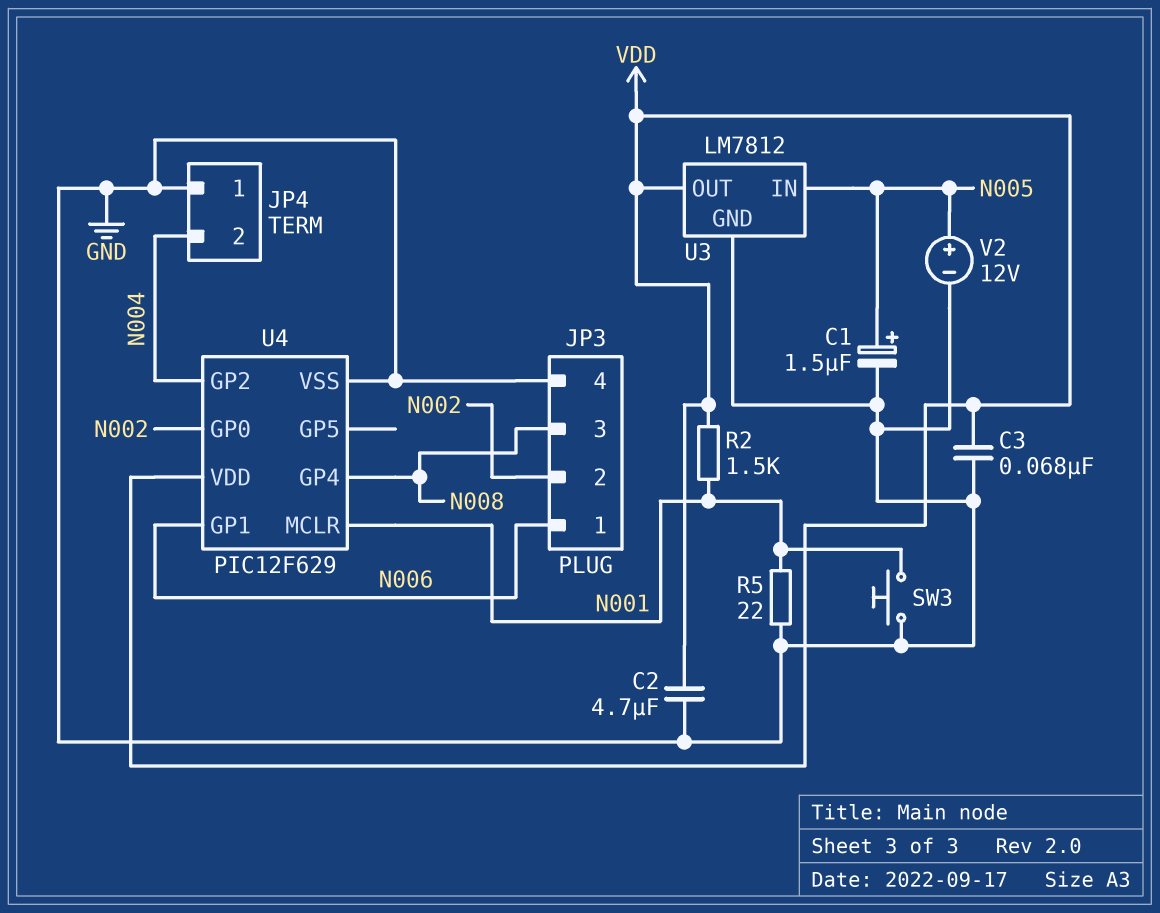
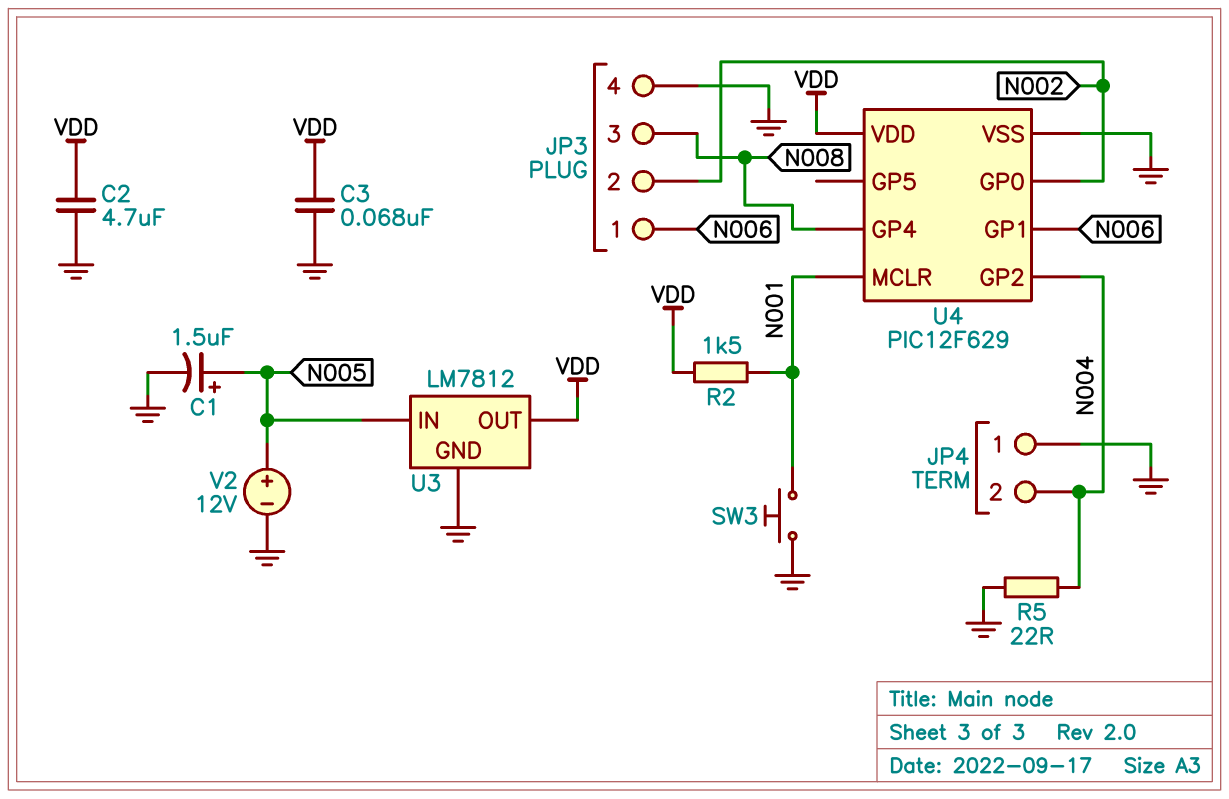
R5: 22 (GND, N001) -> 22 (GND, N004)

